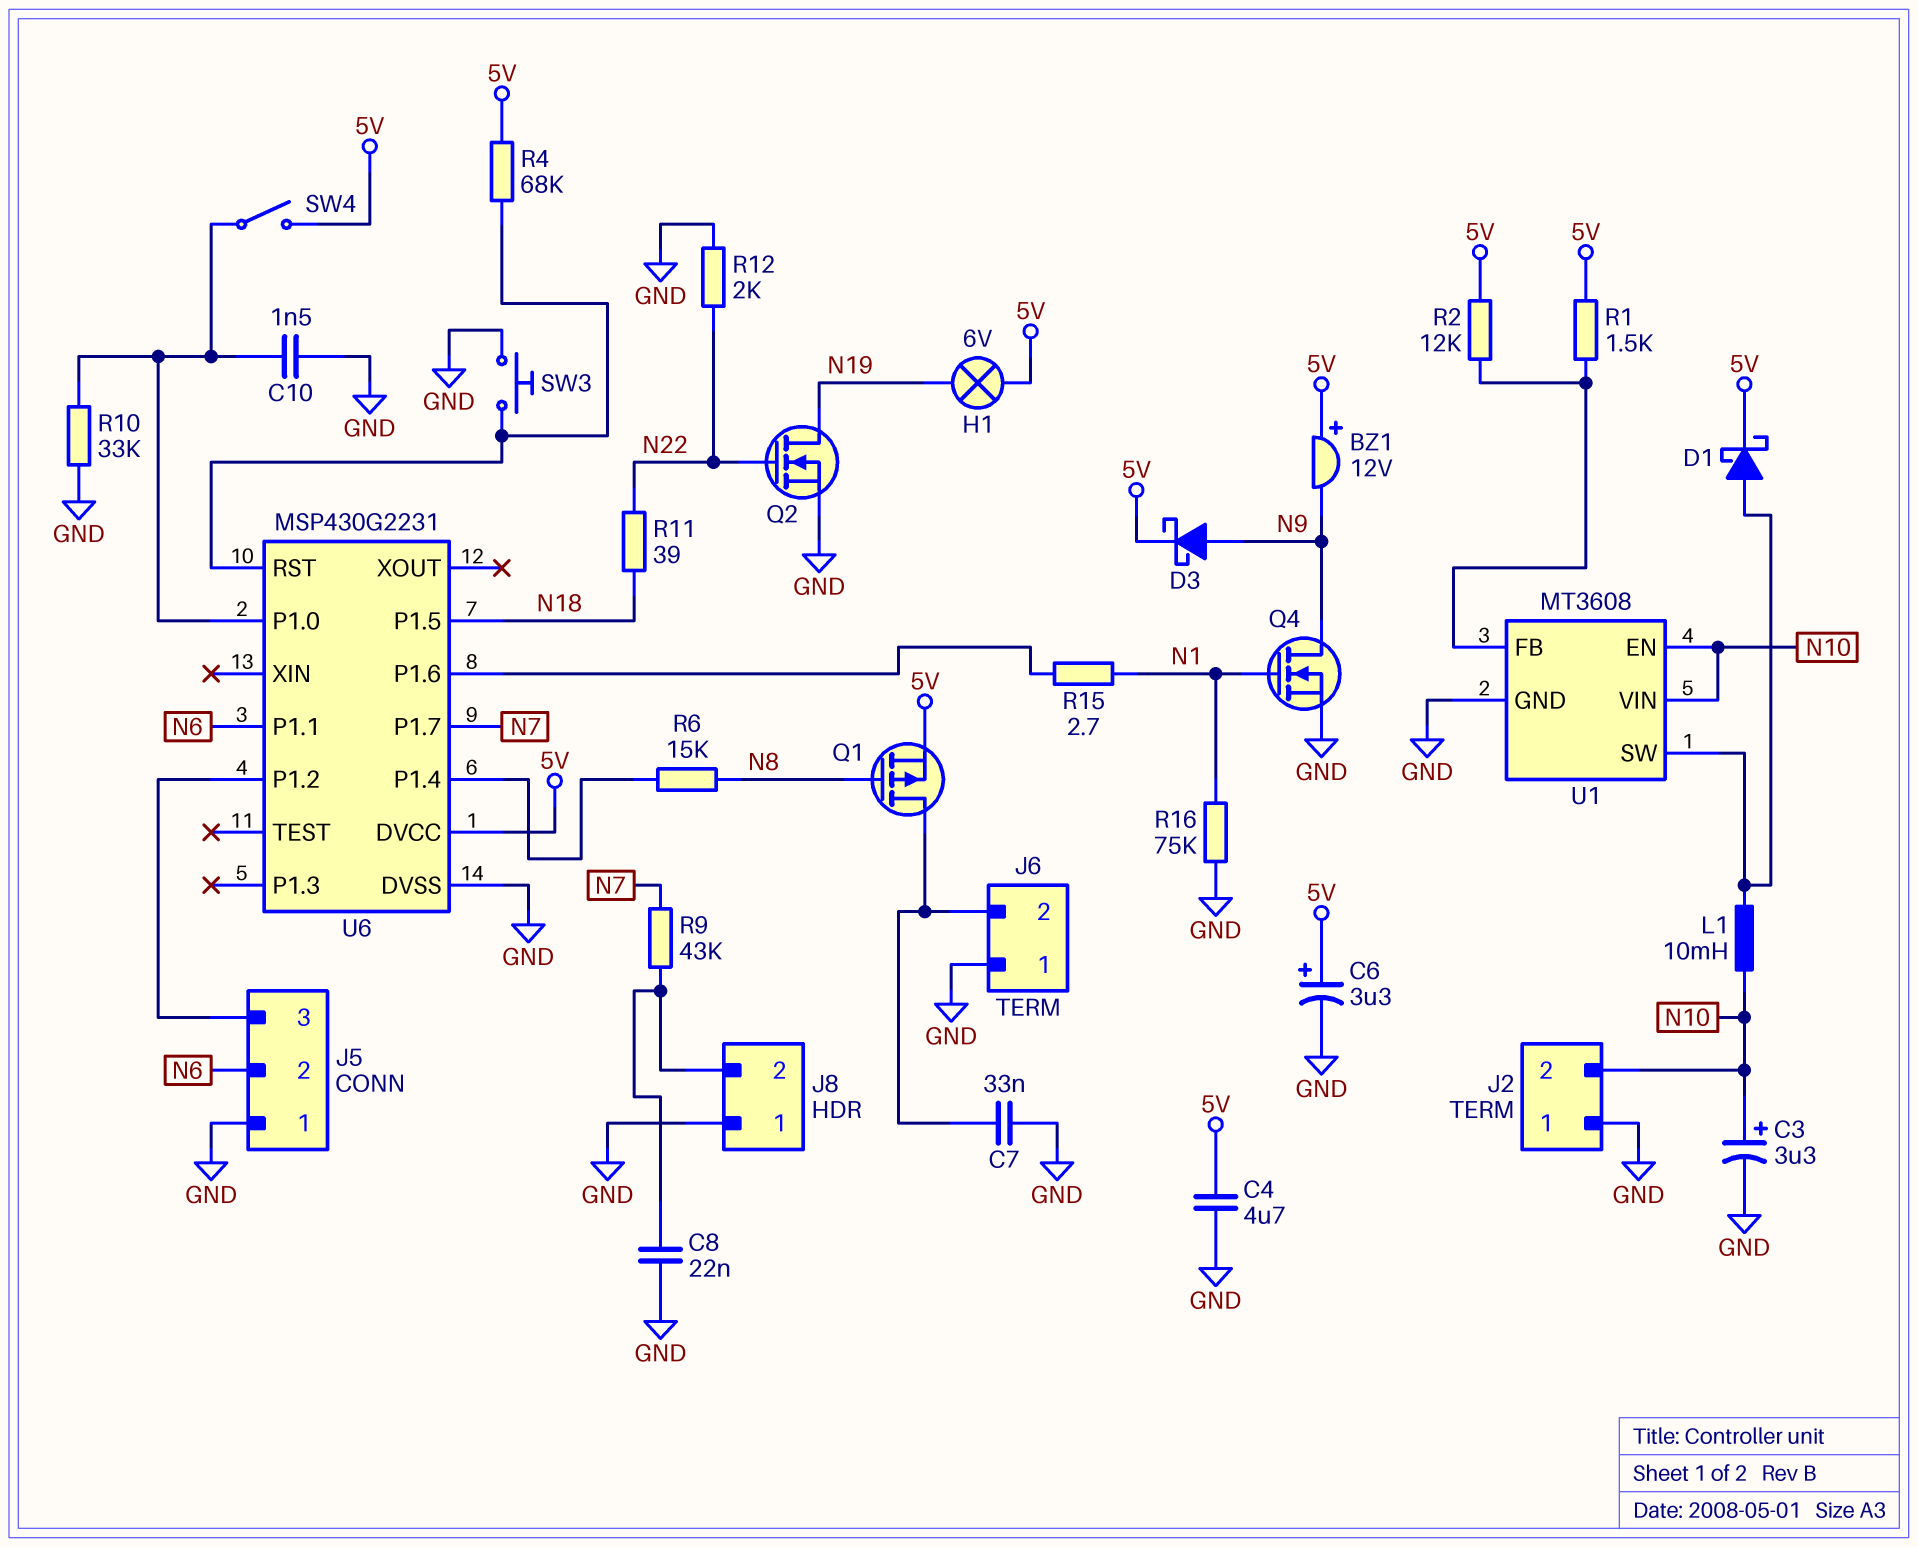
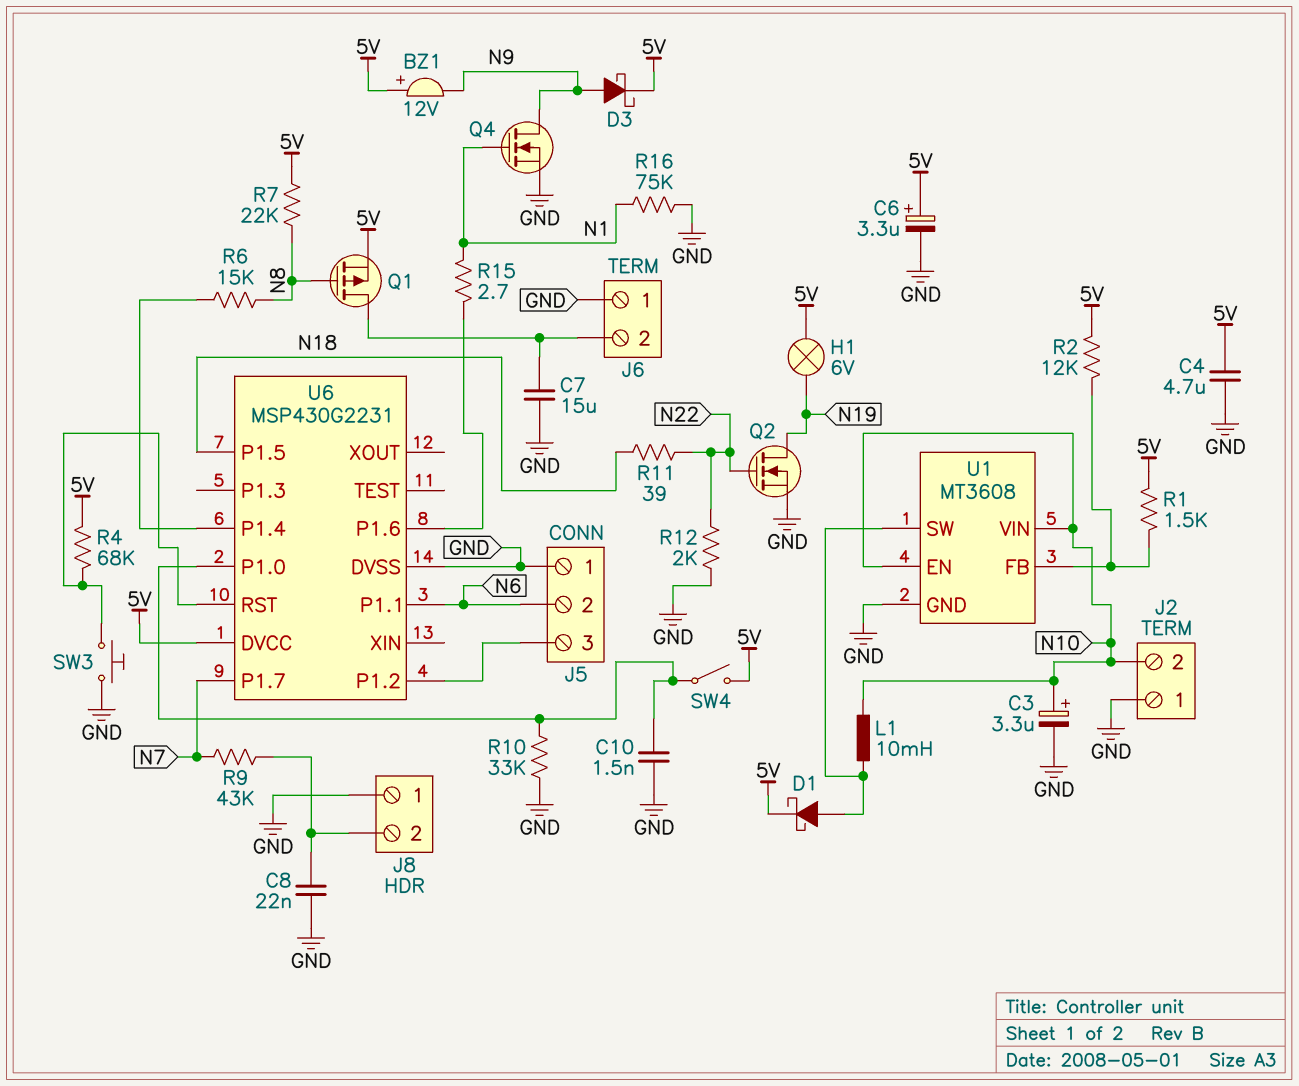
C7: 33nF (GND, J6/2) -> 15uF (GND, J6/2)
R7: none -> 22k (5V, N8)

